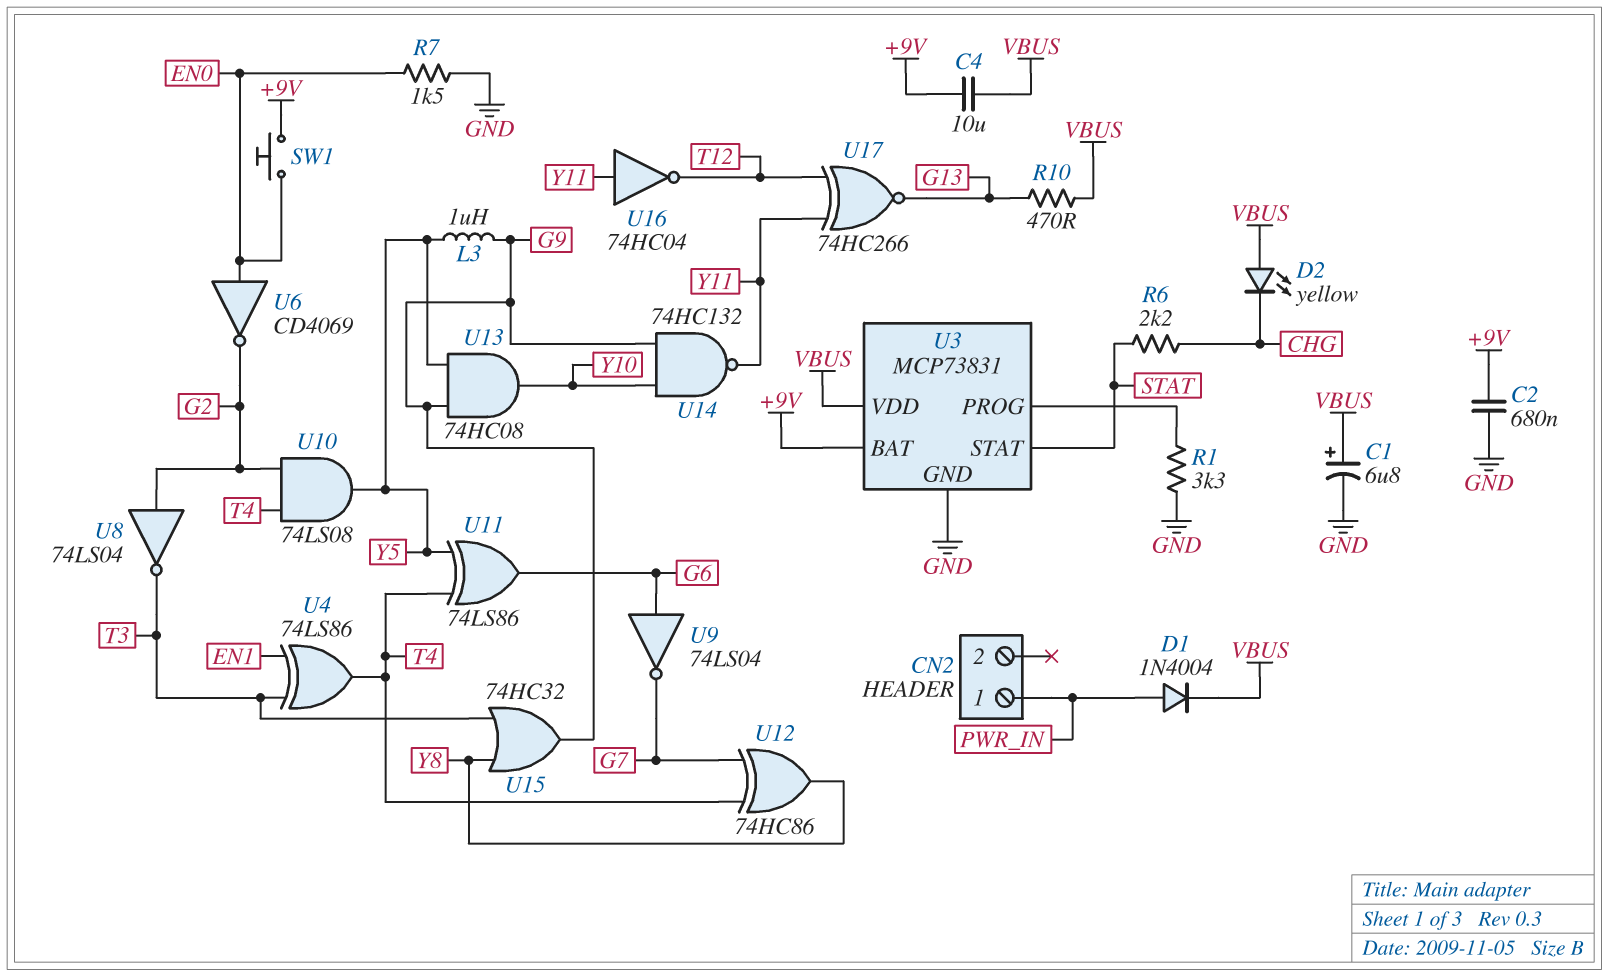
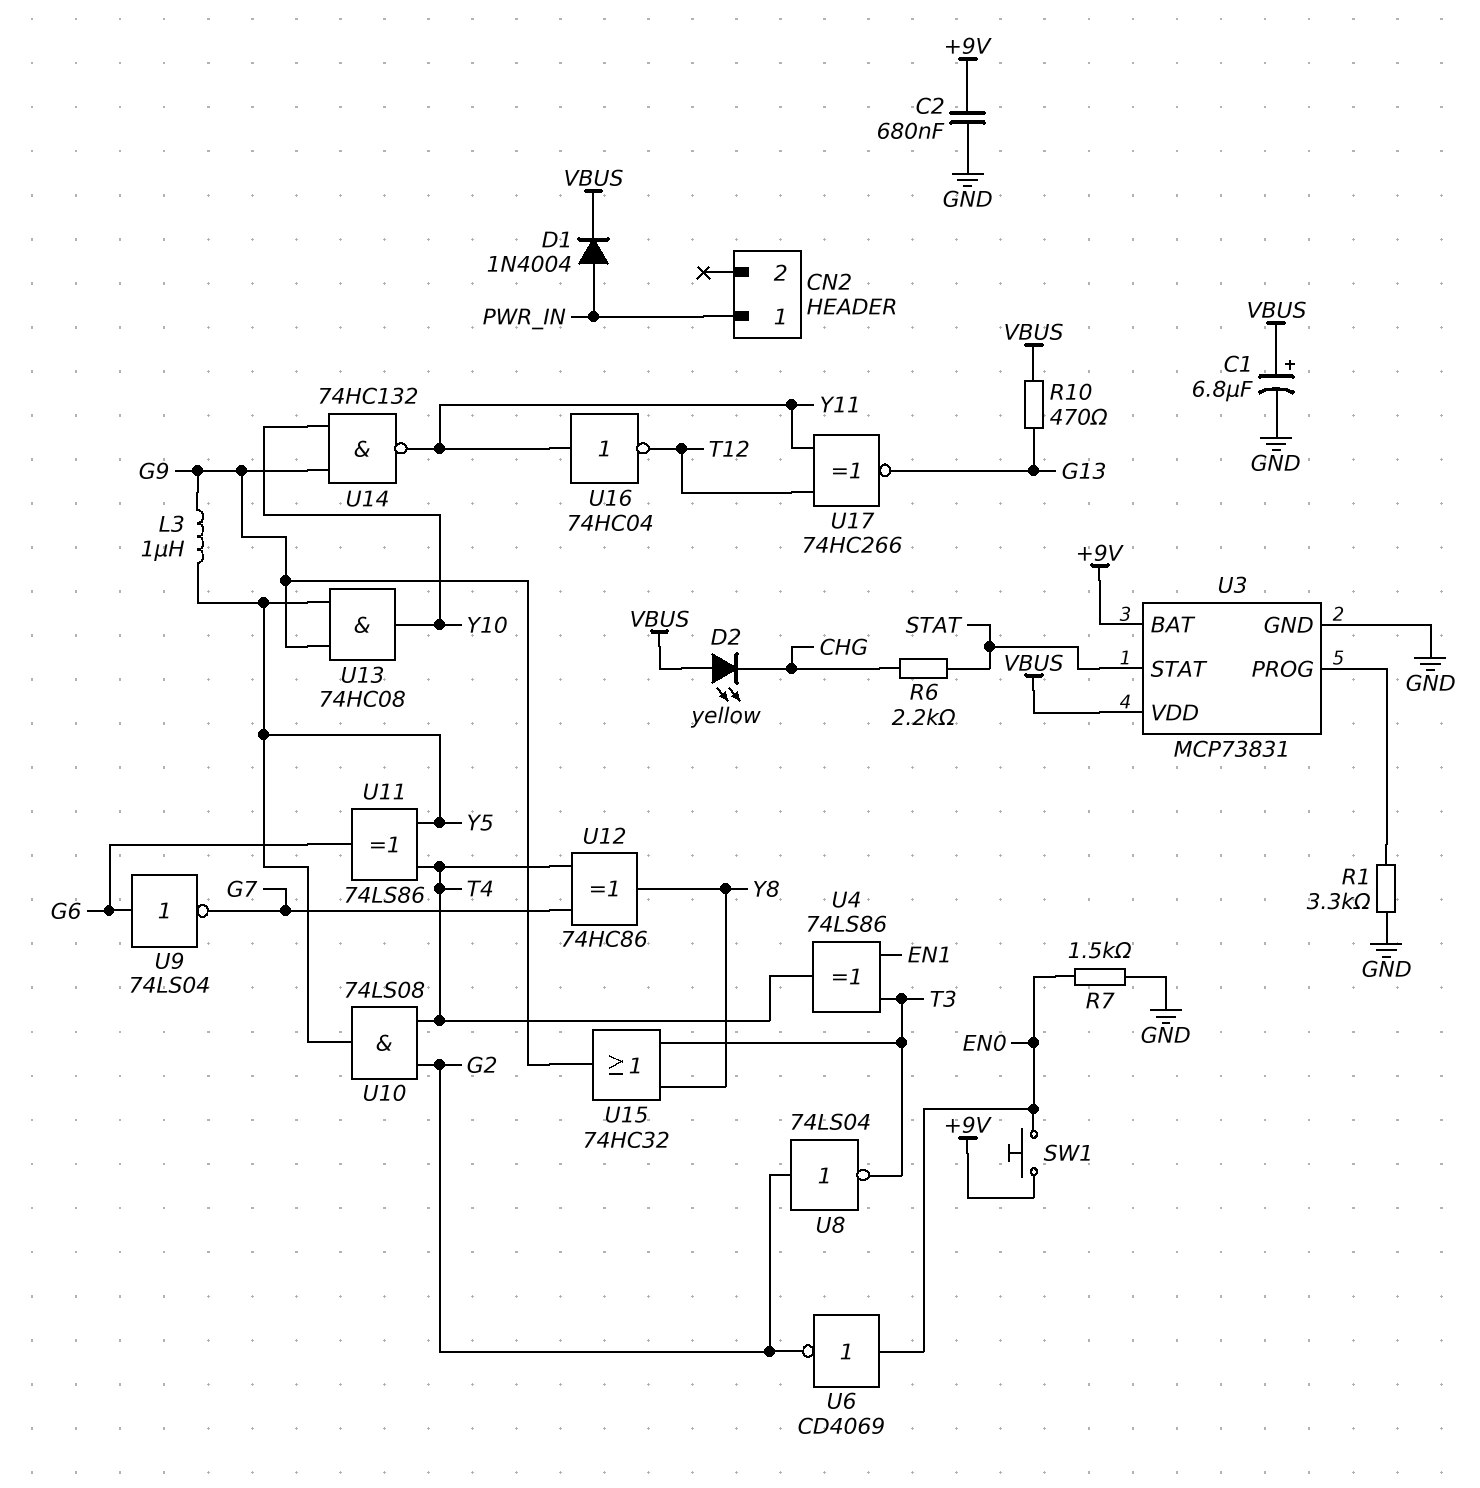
C4: 10uF (+9V, VBUS) -> none

